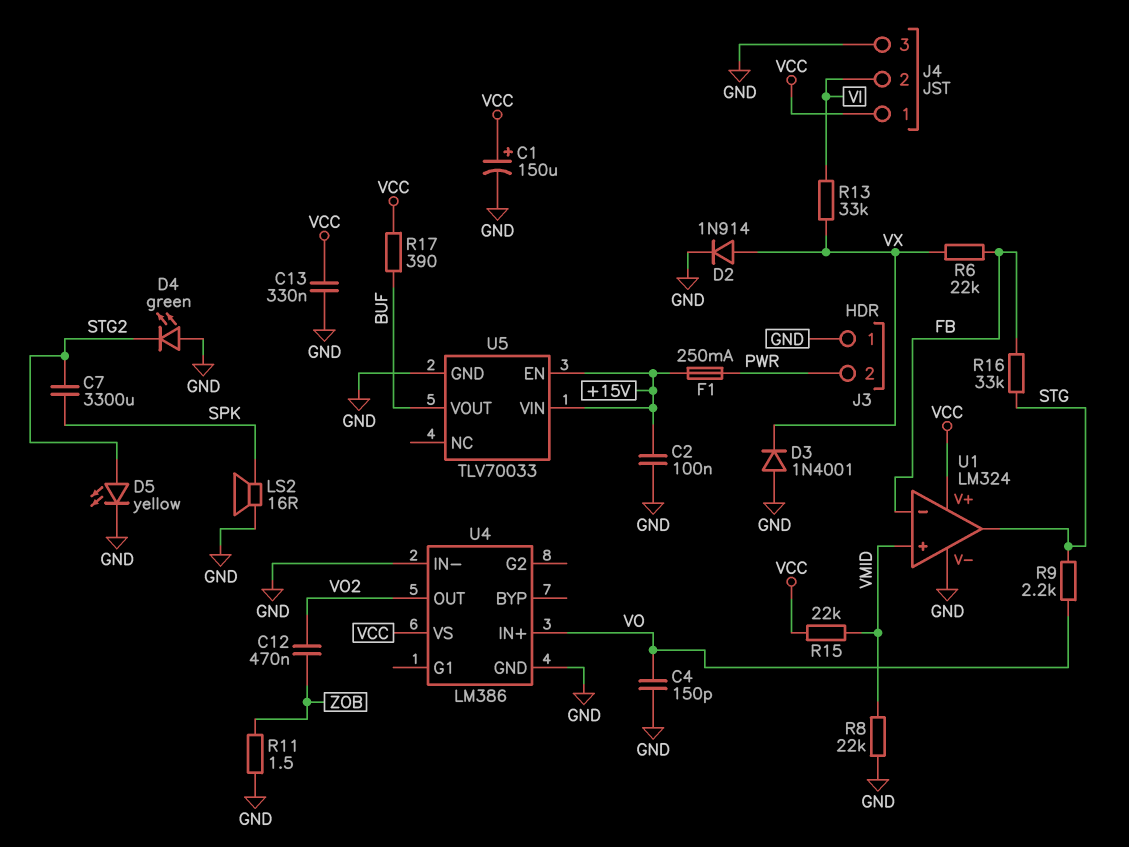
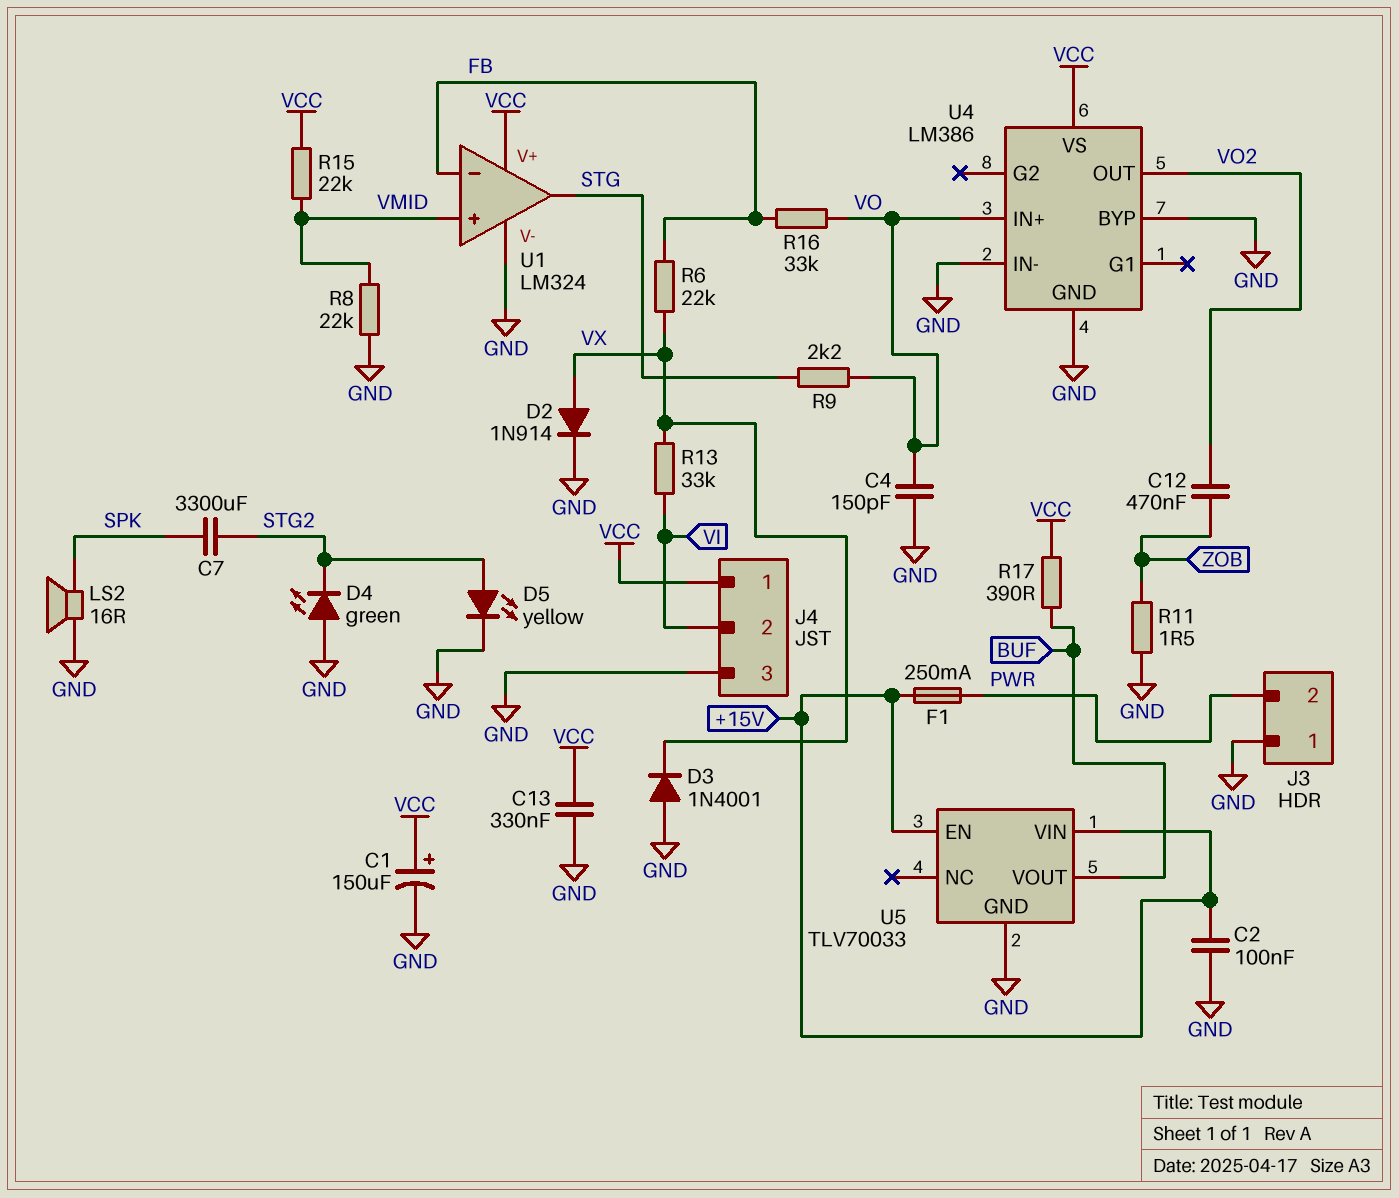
R16: 33k (FB, STG) -> 33k (FB, VO)
U4 pin BYP: none -> GND

